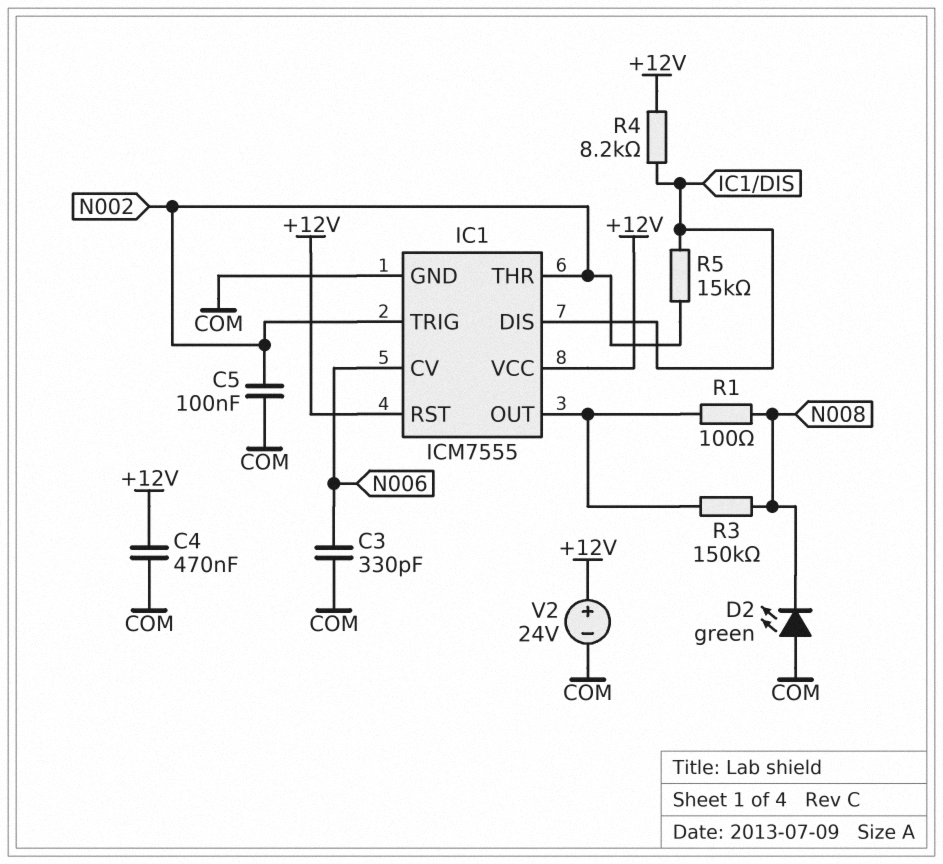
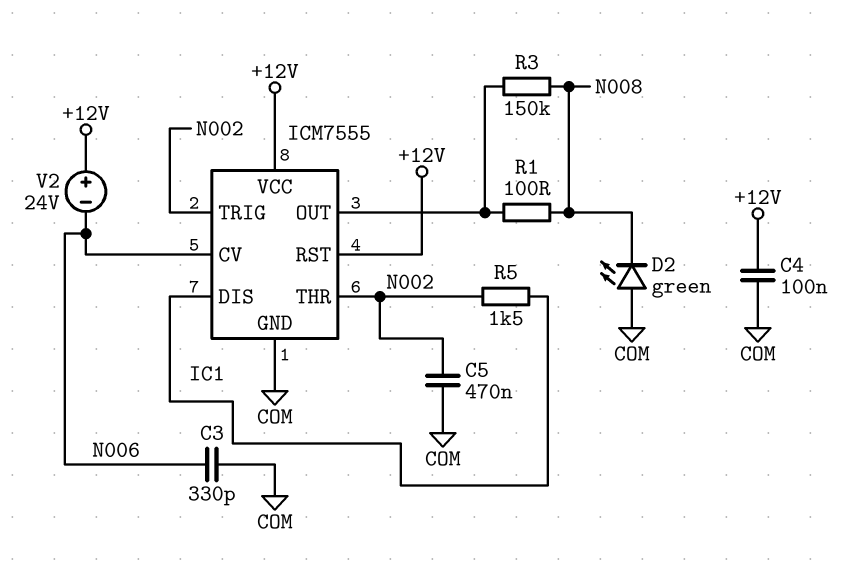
C4: 470nF (+12V, COM) -> 100nF (+12V, COM)
C5: 100nF (COM, N002) -> 470nF (COM, N002)
R4: 8.2k (+12V, IC1/DIS) -> none
R5: 15k (IC1/DIS, N002) -> 1.5k (IC1/DIS, N002)
V2: 24V (plus +12V, minus COM) -> 24V (plus +12V, minus N006)

